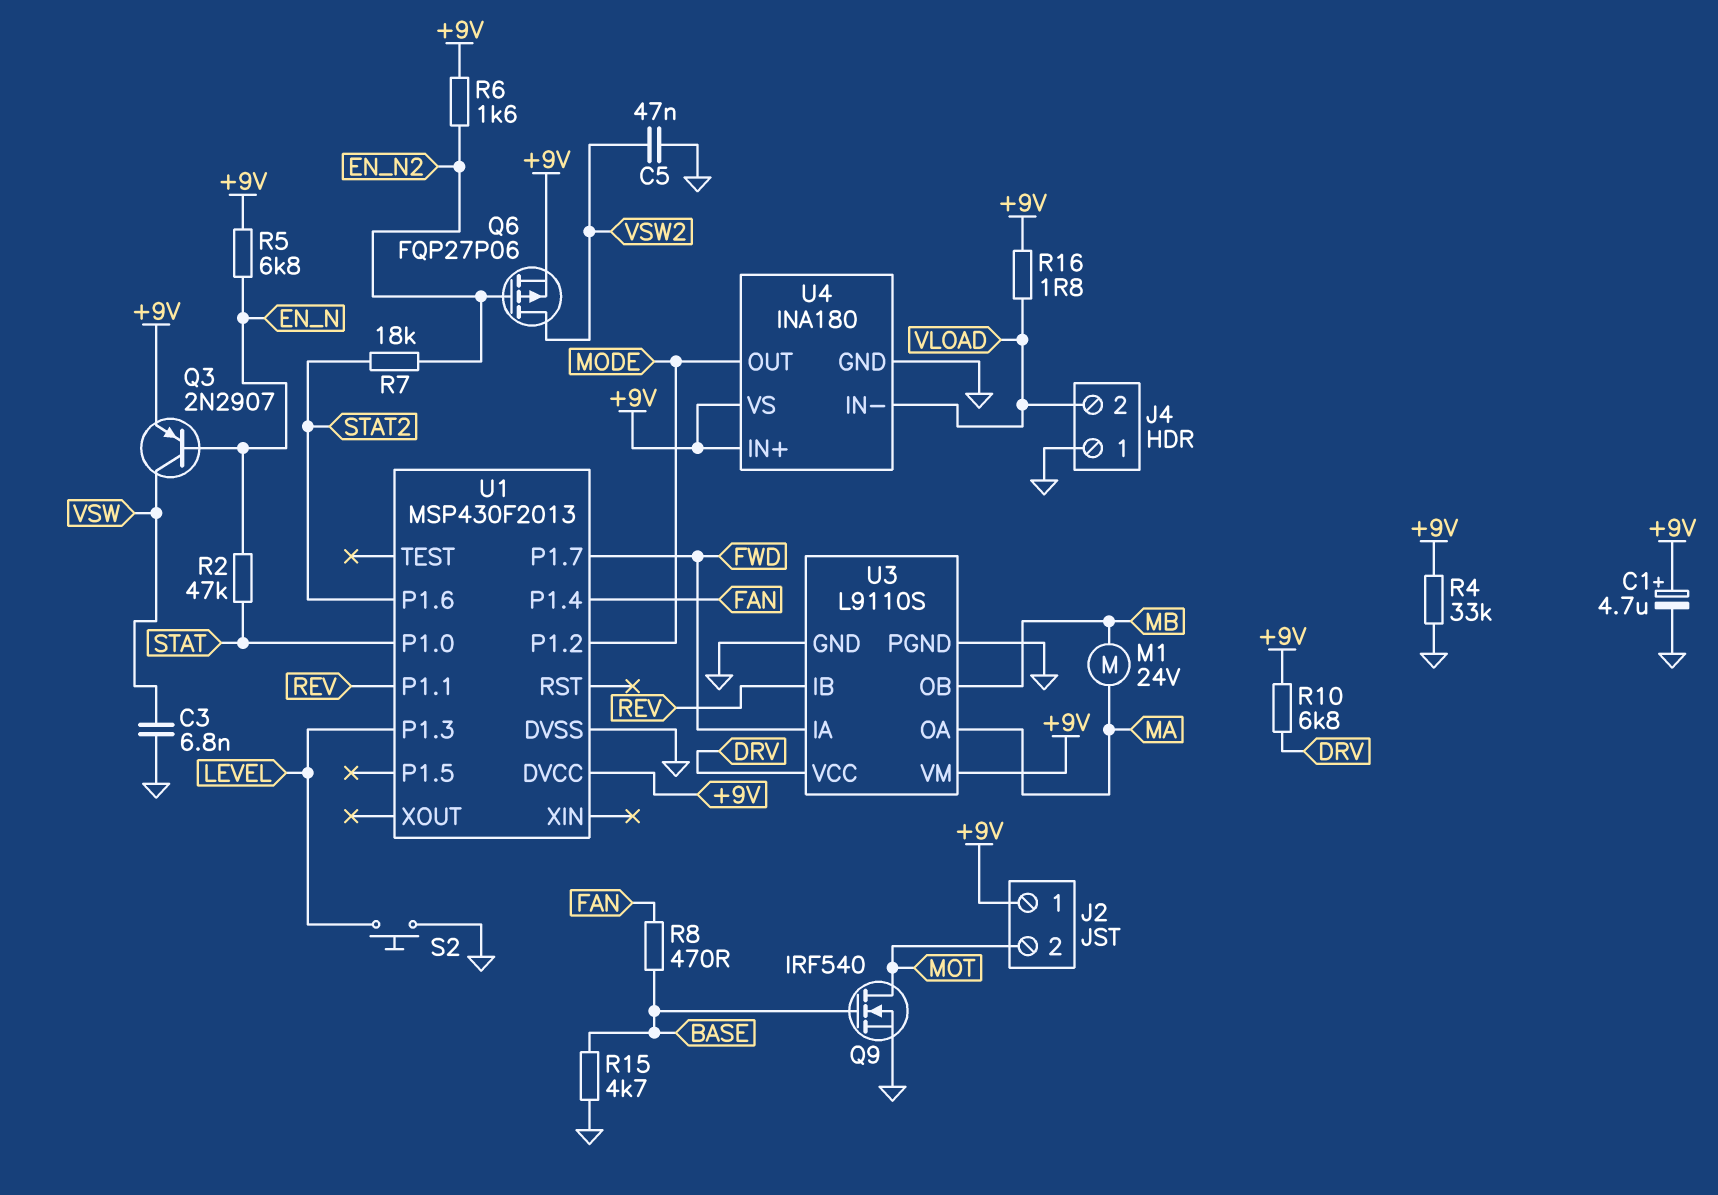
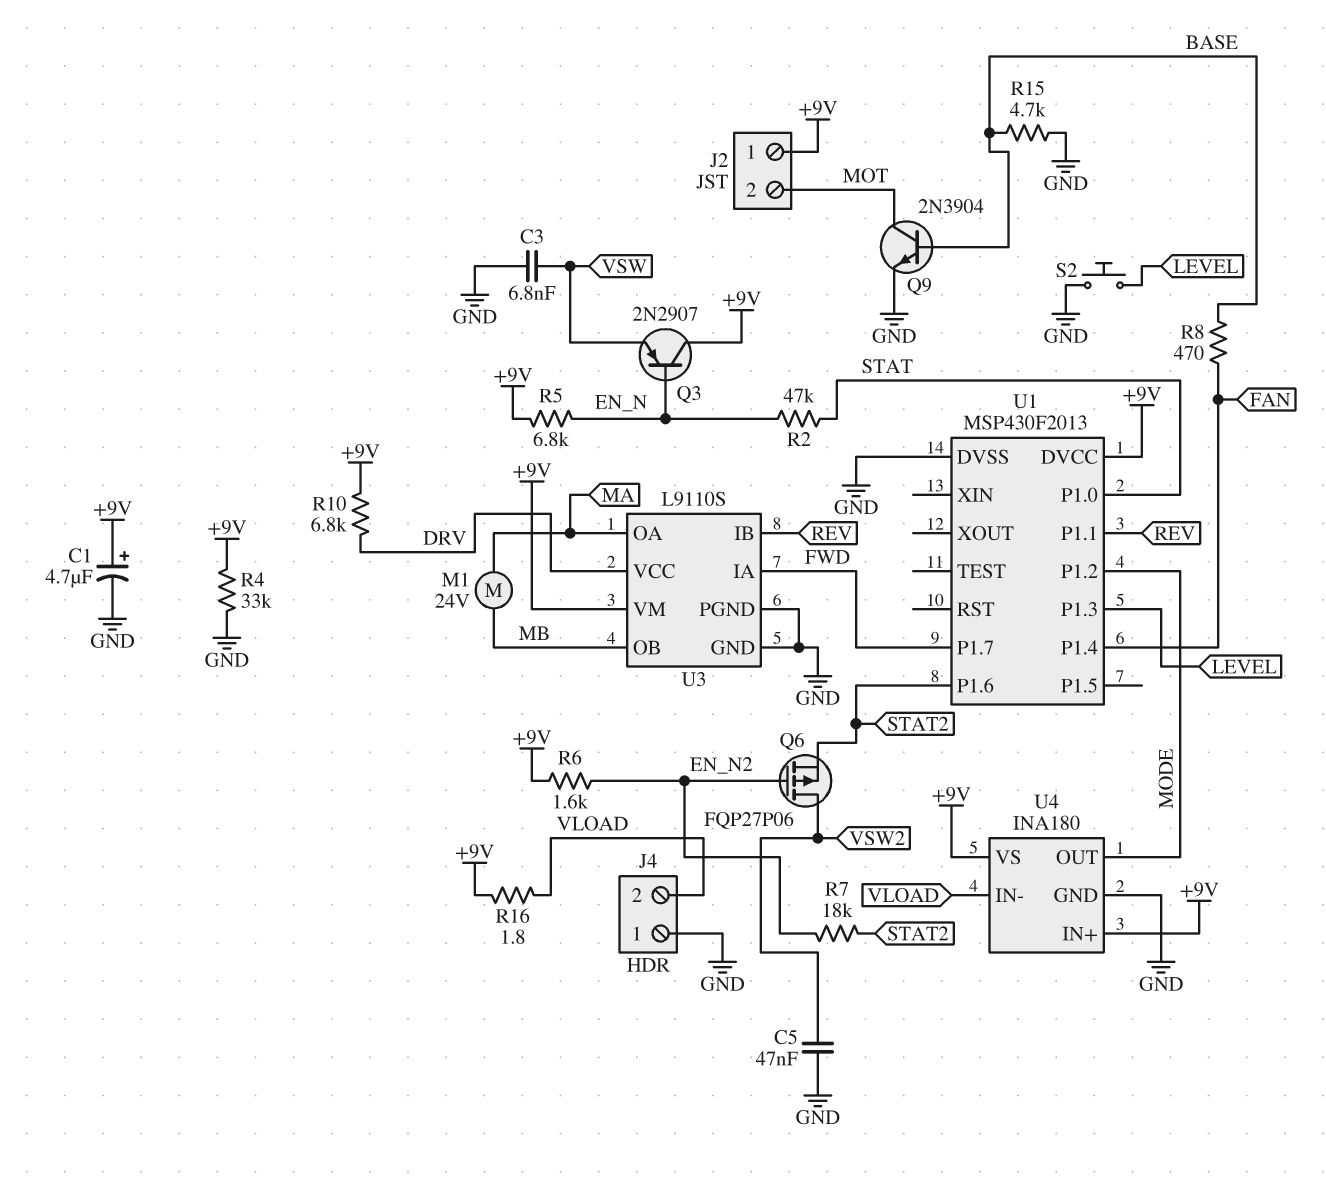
Q3: PNP 2N2907 (B EN_N, C VSW, E +9V) -> PNP 2N2907 (B EN_N, C +9V, E VSW)
Q6: PMOS FQP27P06 (G EN_N2, D VSW2, S +9V) -> PMOS FQP27P06 (G EN_N2, D VSW2, S STAT2)
Q9: NMOS IRF540 (G BASE, D MOT, S GND) -> NPN 2N3904 (B BASE, C MOT, E GND)

